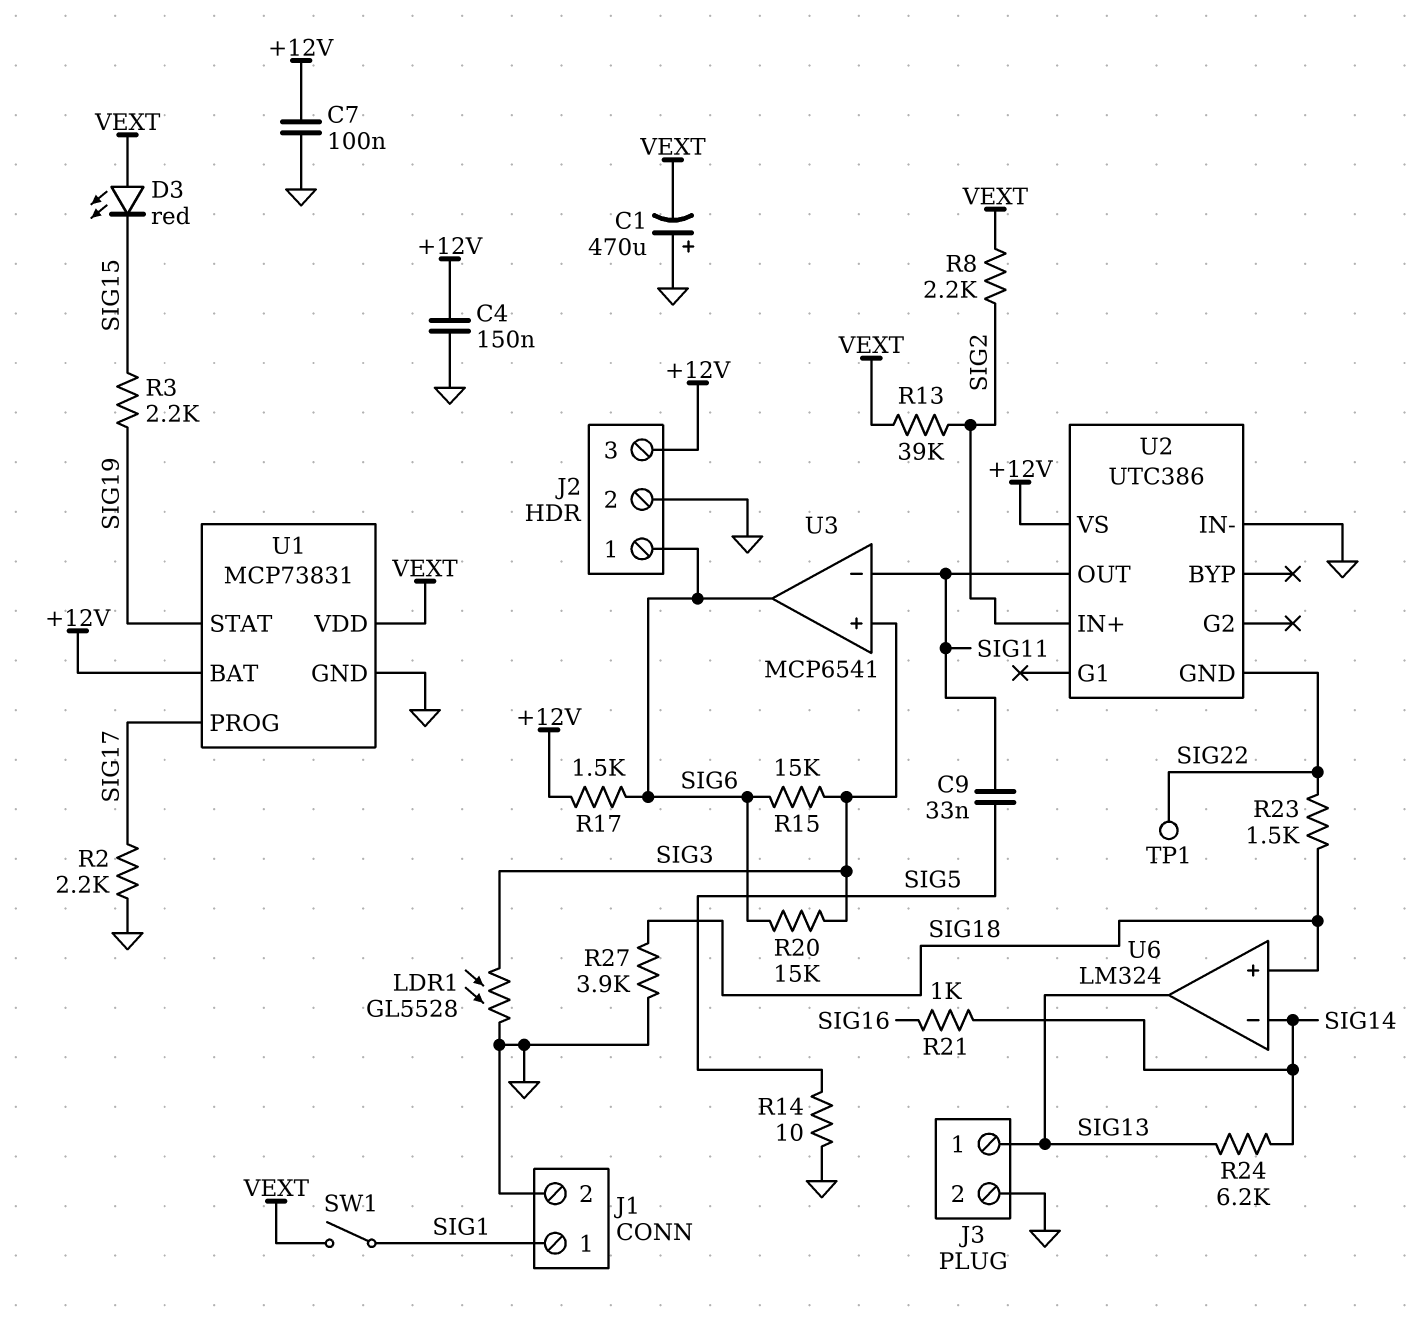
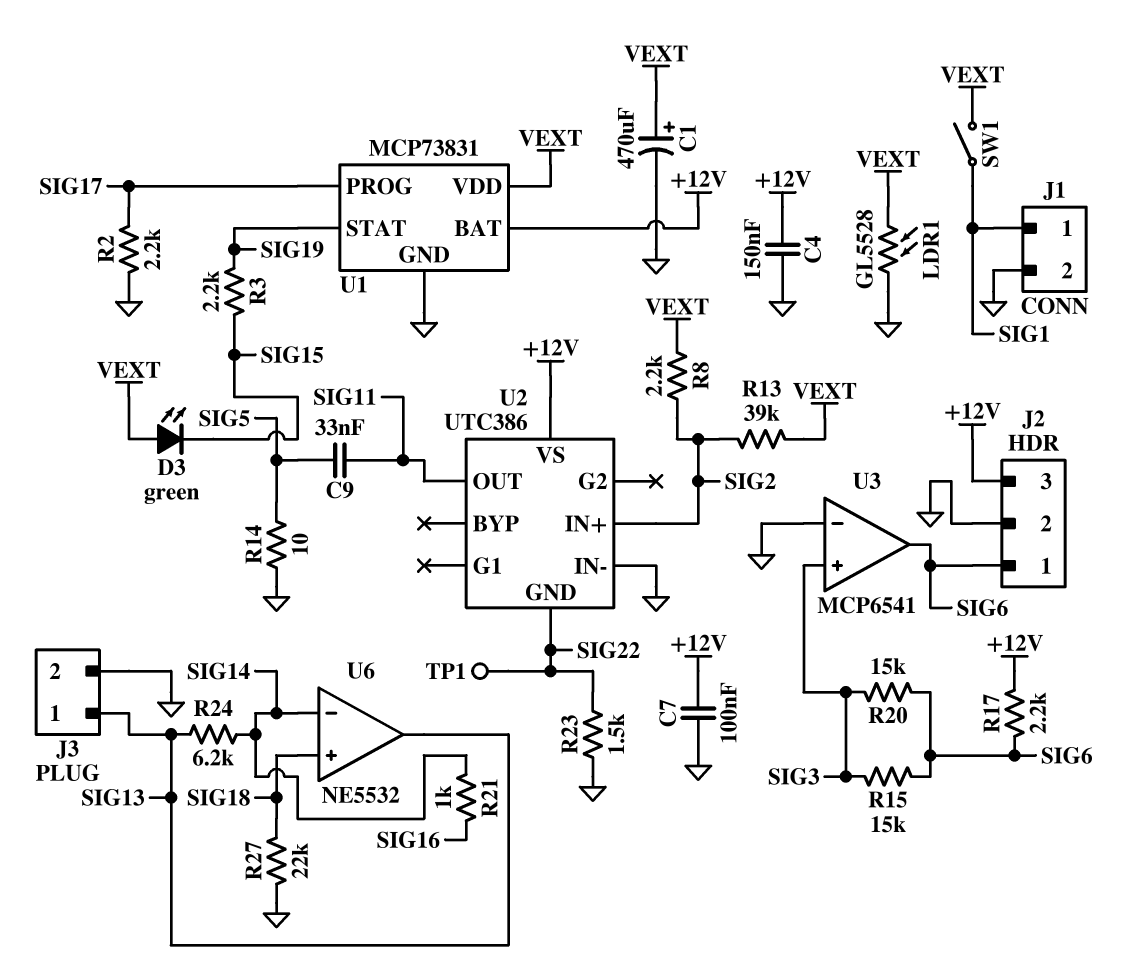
C1: 470uF (plus GND, minus VEXT) -> 470uF (plus VEXT, minus GND)
D3: LED red (A VEXT, K SIG15) -> LED green (A VEXT, K SIG15)
LDR1: GL5528 (GND, SIG3) -> GL5528 (GND, VEXT)
R17: 1.5k (+12V, SIG6) -> 2.2k (+12V, SIG6)
R23: 1.5k (SIG18, SIG22) -> 1.5k (GND, SIG22)
R27: 3.9k (GND, SIG18) -> 22k (GND, SIG18)
U3 pin in-: SIG11 -> GND
U6: LM324 -> NE5532

